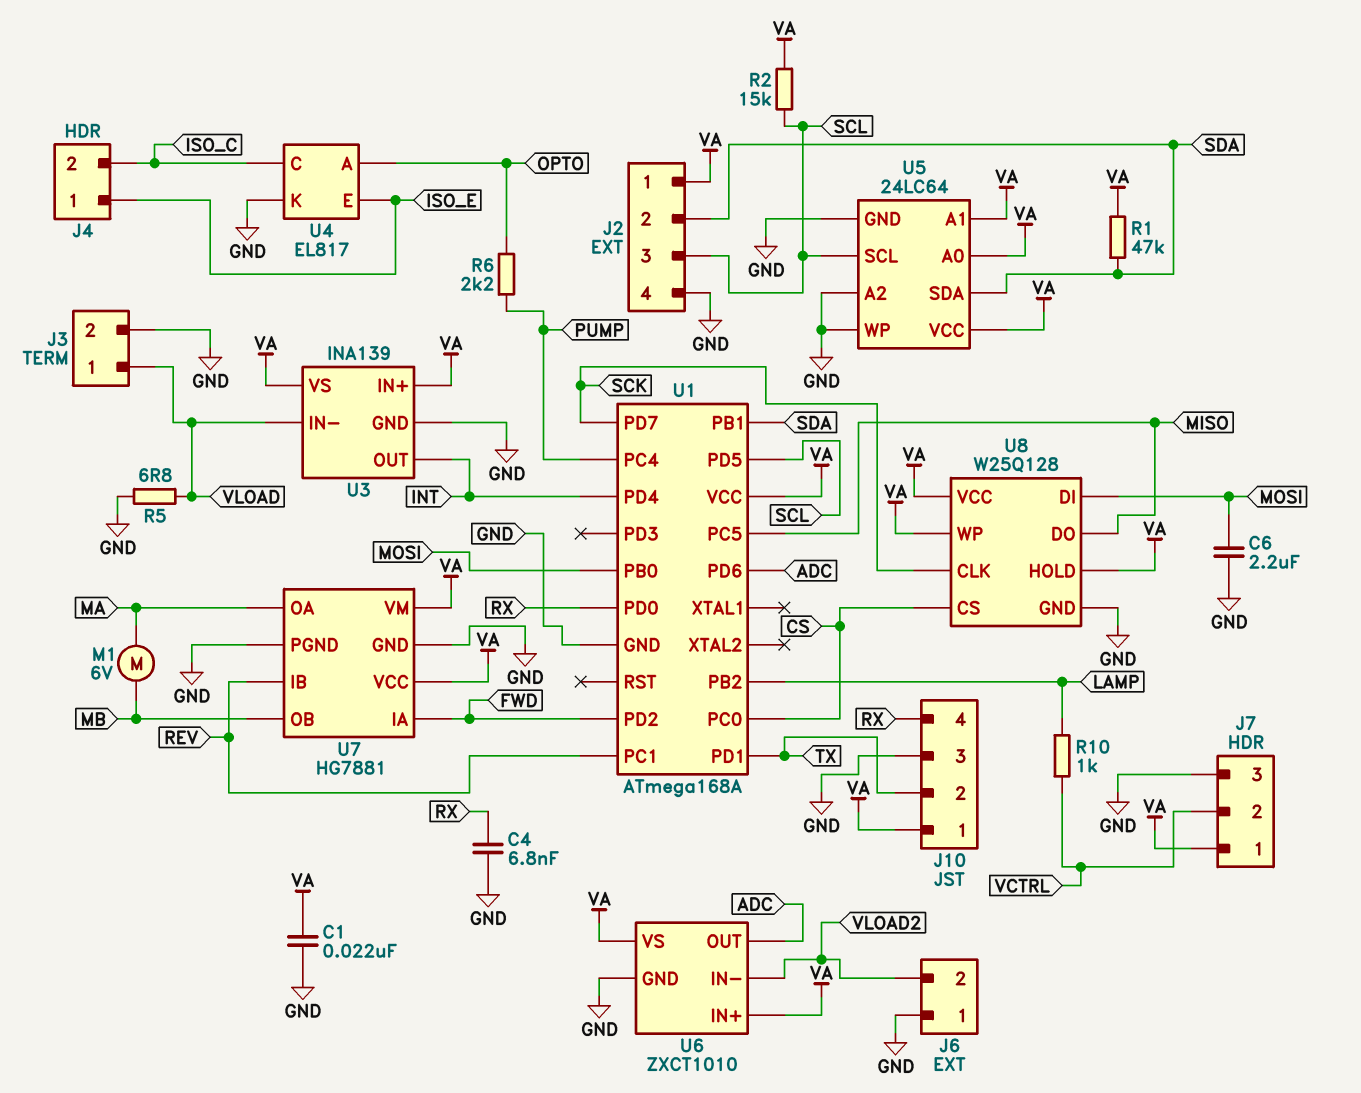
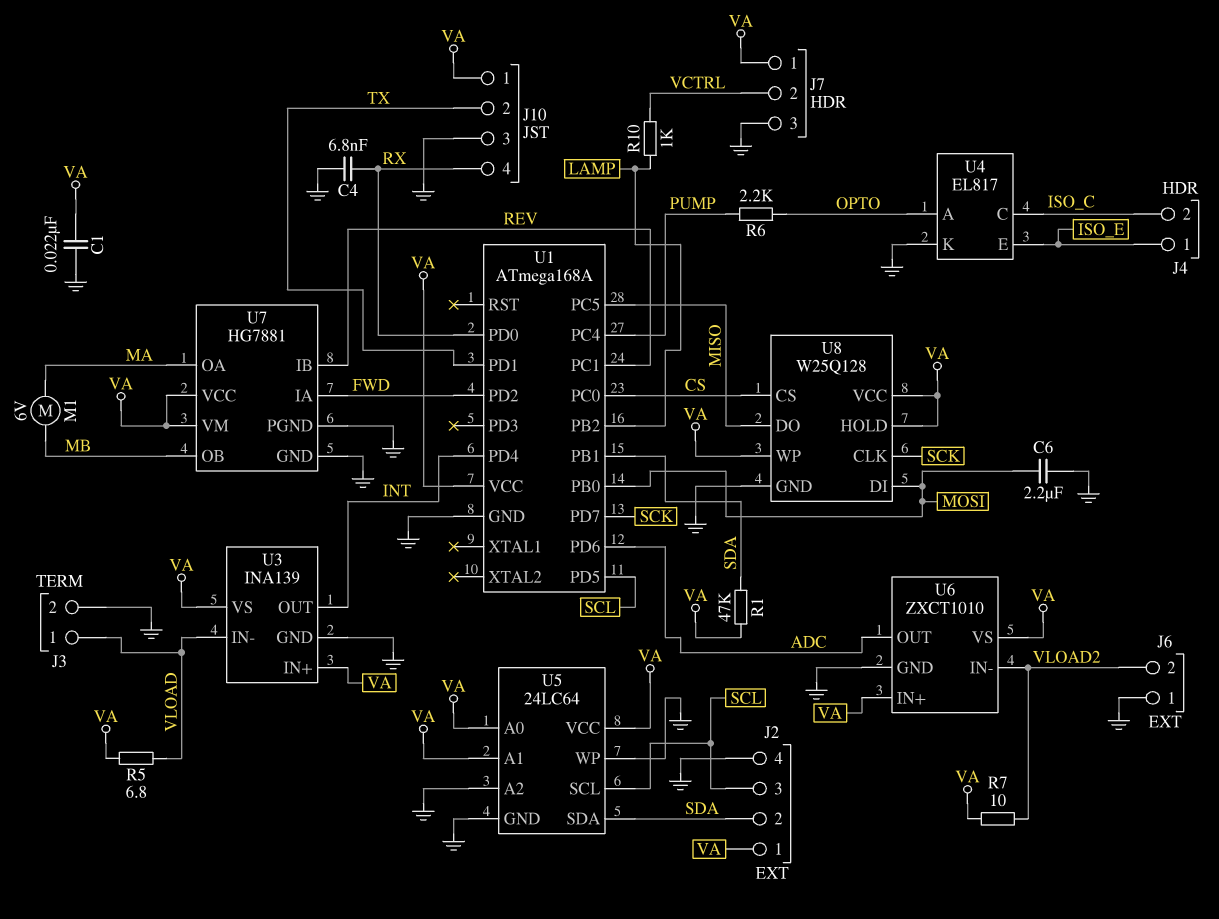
R2: 15k (SCL, VA) -> none
R5: 6.8 (GND, VLOAD) -> 6.8 (VA, VLOAD)
R7: none -> 10 (VA, VLOAD2)

